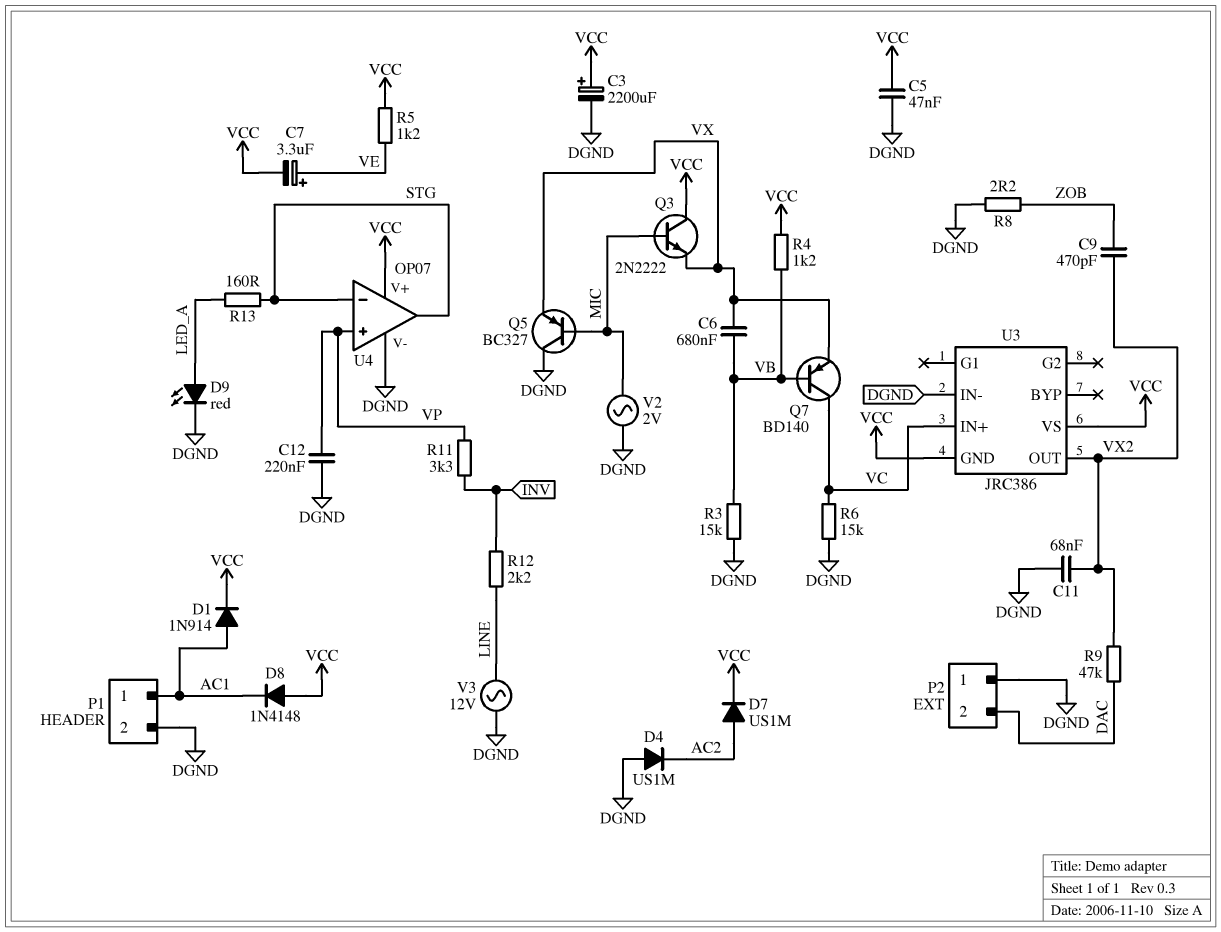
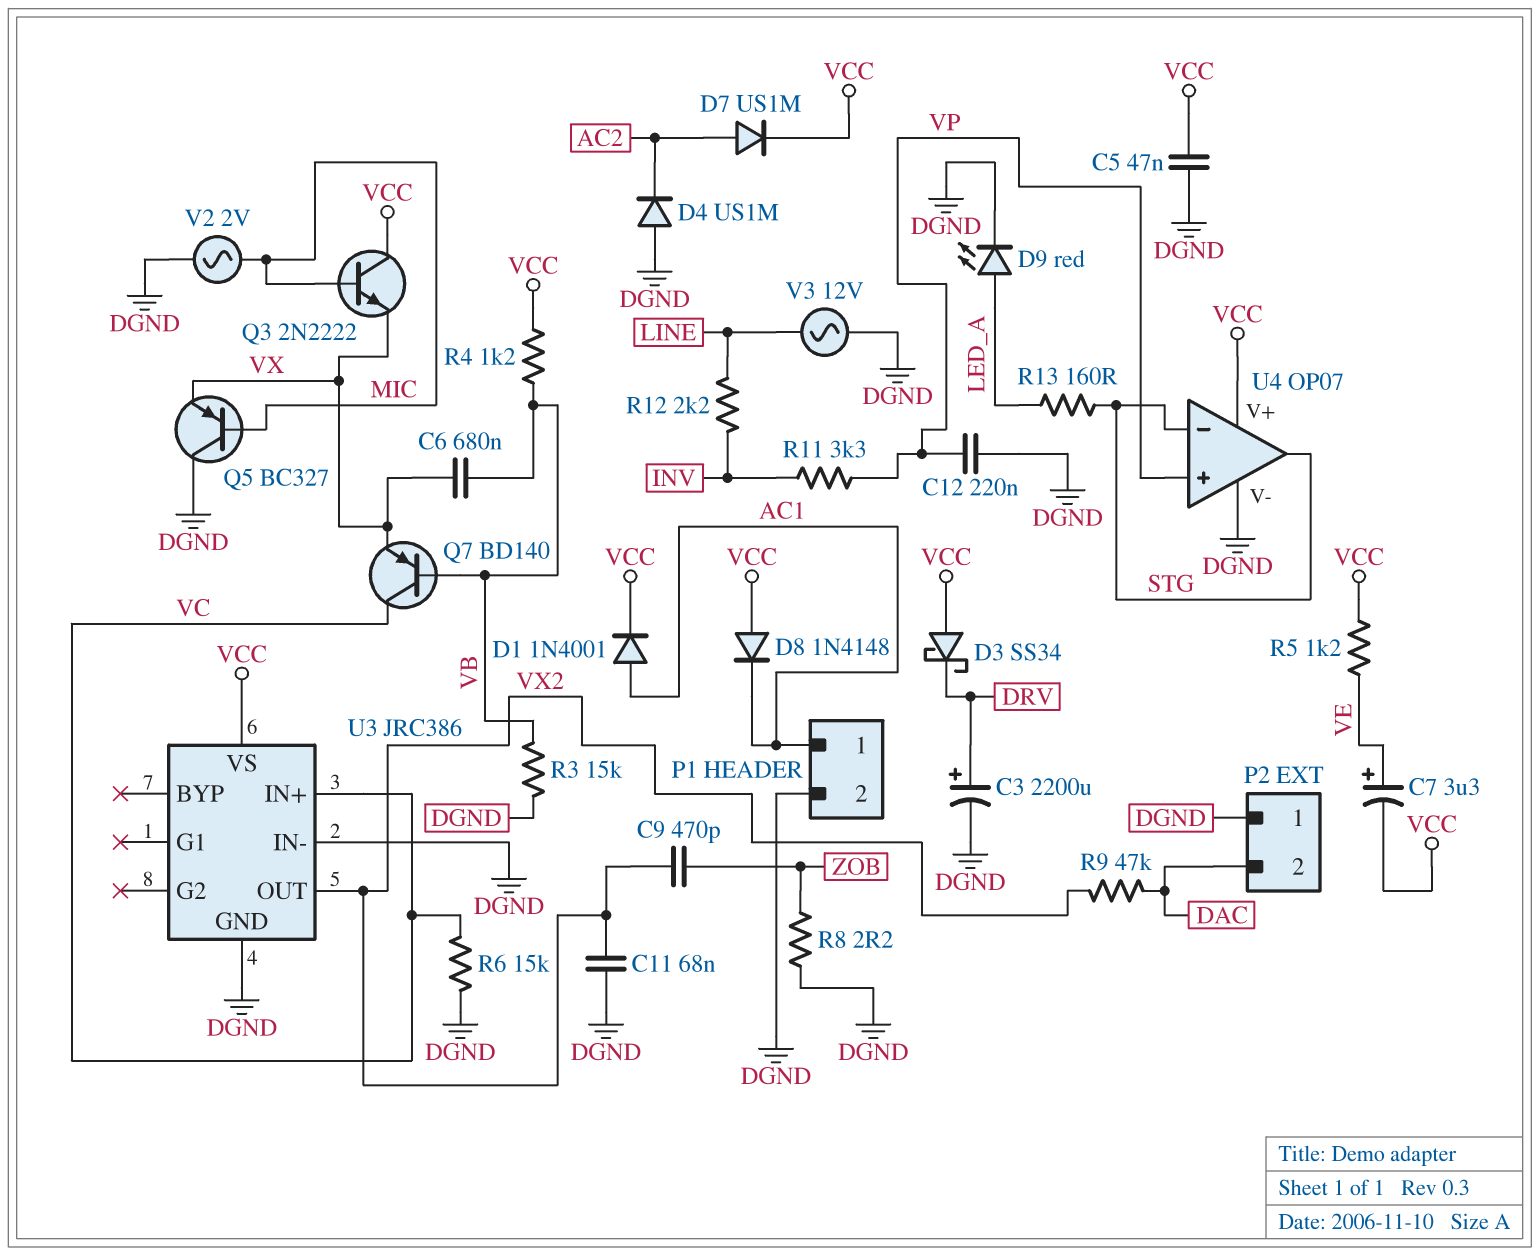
C3: 2200uF (plus VCC, minus DGND) -> 2200uF (plus DRV, minus DGND)
D1: diode 1N914 (A AC1, K VCC) -> diode 1N4001 (A AC1, K VCC)
D3: none -> schottky SS34 (A VCC, K DRV)
U3 pin GND: VCC -> DGND

